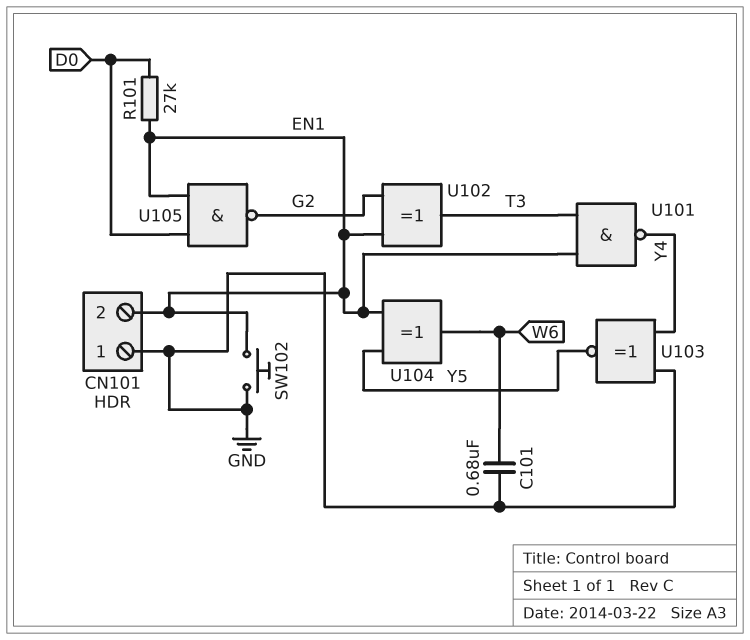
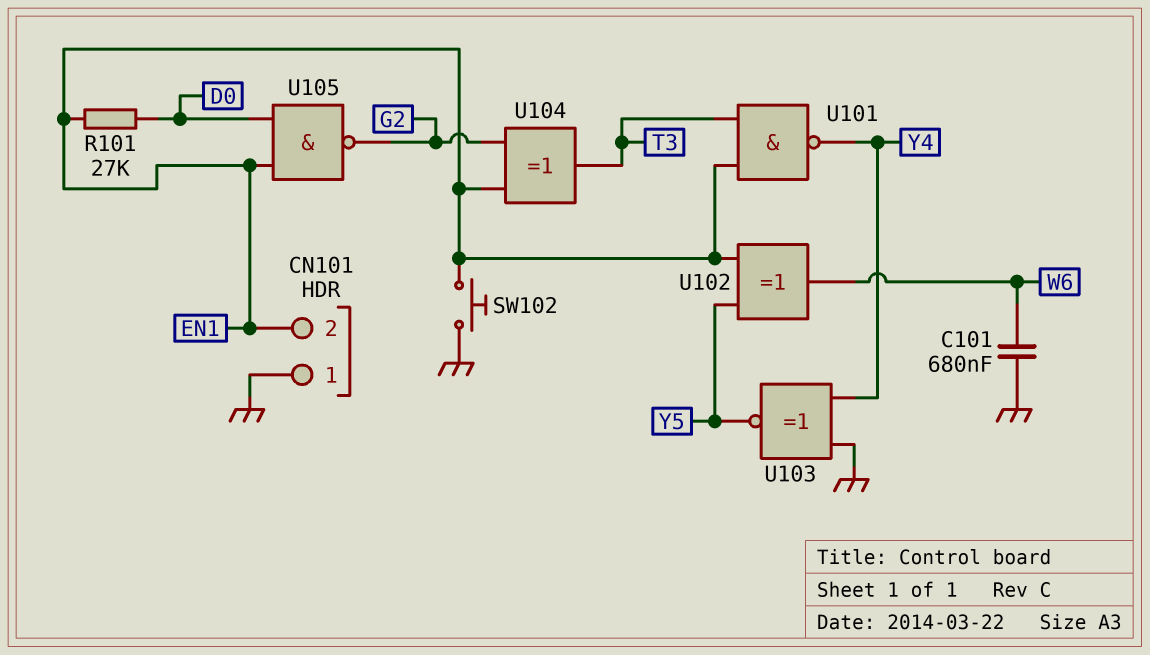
U102: XOR (in EN1, in G2, out T3) -> XOR (in EN1, in Y5, out W6)
U104: XOR (in EN1, in Y5, out W6) -> XOR (in EN1, in G2, out T3)

